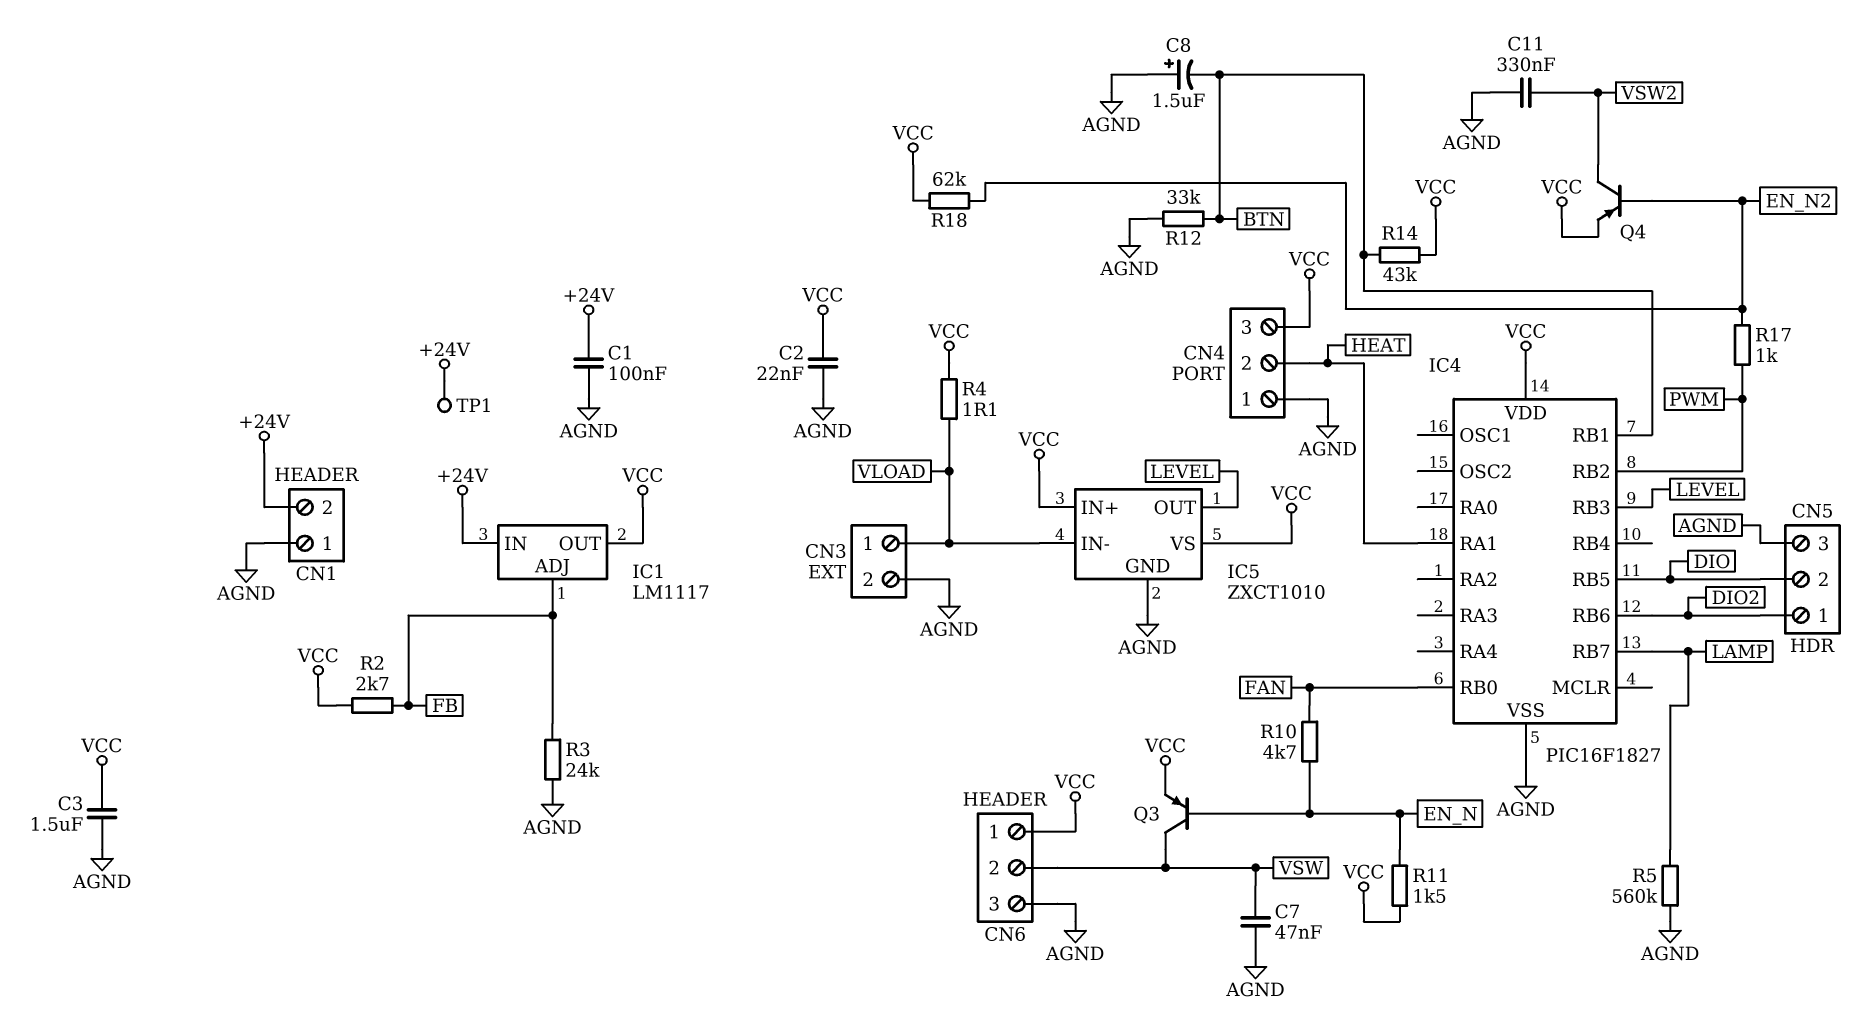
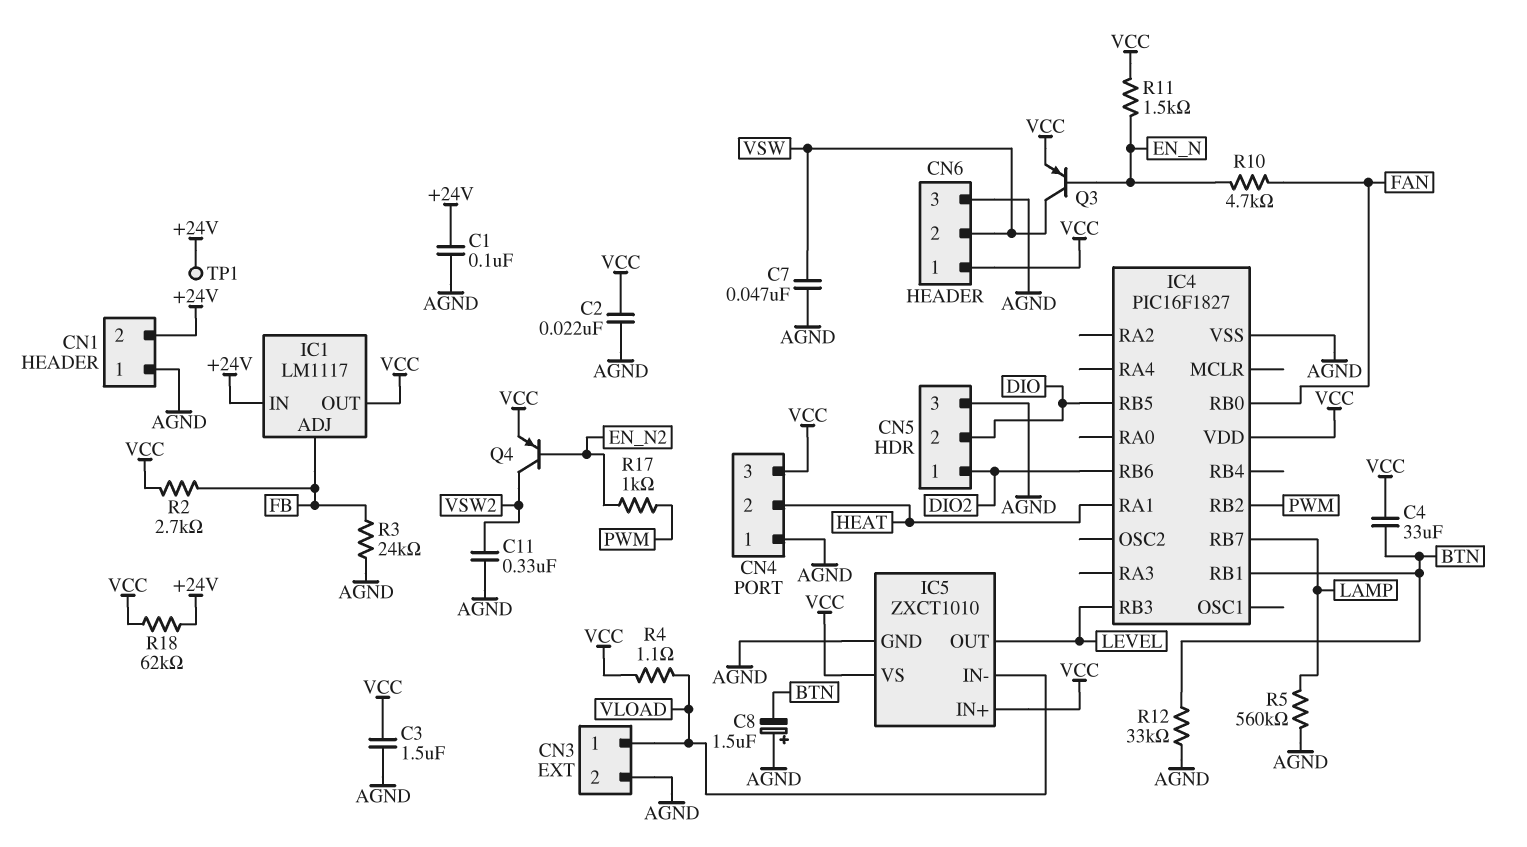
C4: none -> 33uF (BTN, VCC)
R14: 43k (BTN, VCC) -> none
R18: 62k (EN_N2, VCC) -> 62k (+24V, VCC)

